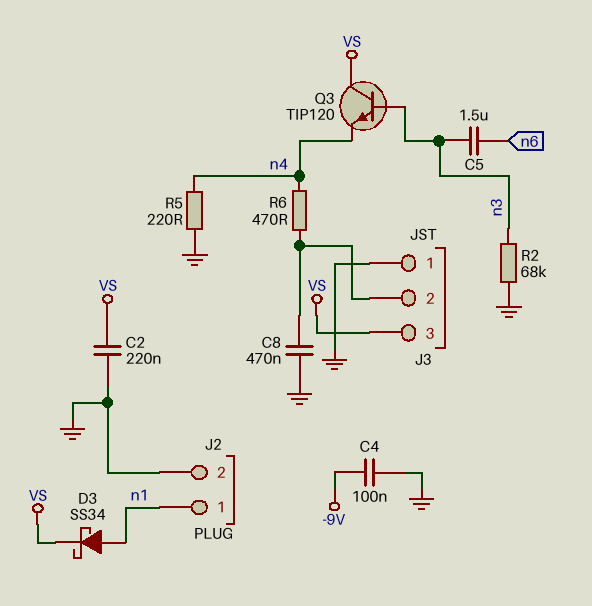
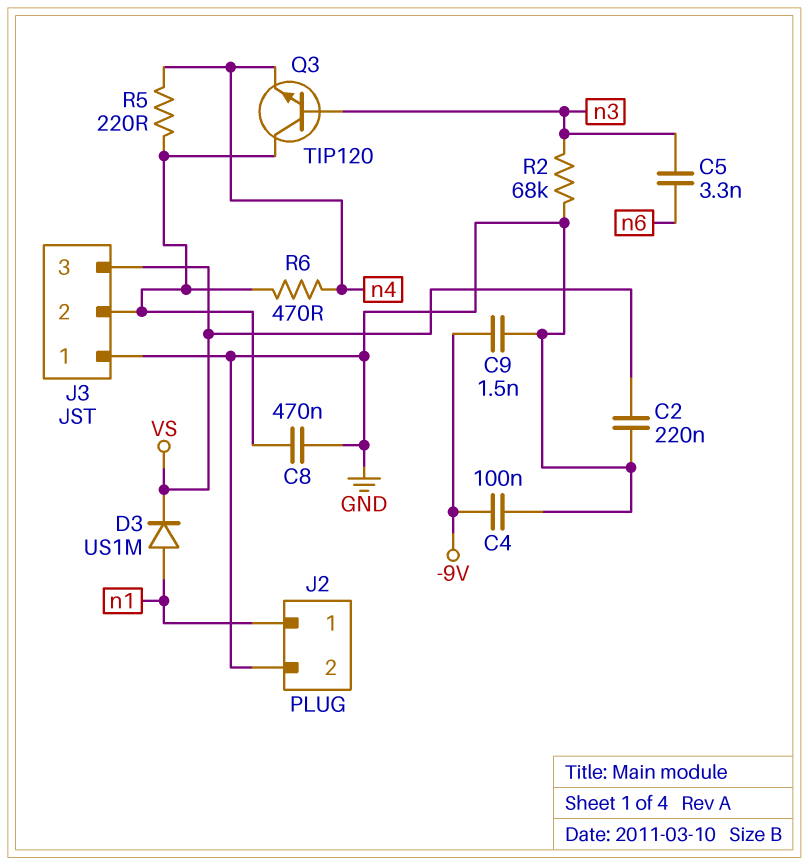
C5: 1.5uF (n3, n6) -> 3.3nF (n3, n6)
C9: none -> 1.5nF (-9V, GND)
D3: schottky SS34 (A n1, K VS) -> diode US1M (A n1, K VS)
Q3: NPN TIP120 (B n3, C VS, E n4) -> NPN TIP120 (B n3, C J3/2, E n4)
R5: 220 (GND, n4) -> 220 (J3/2, n4)

